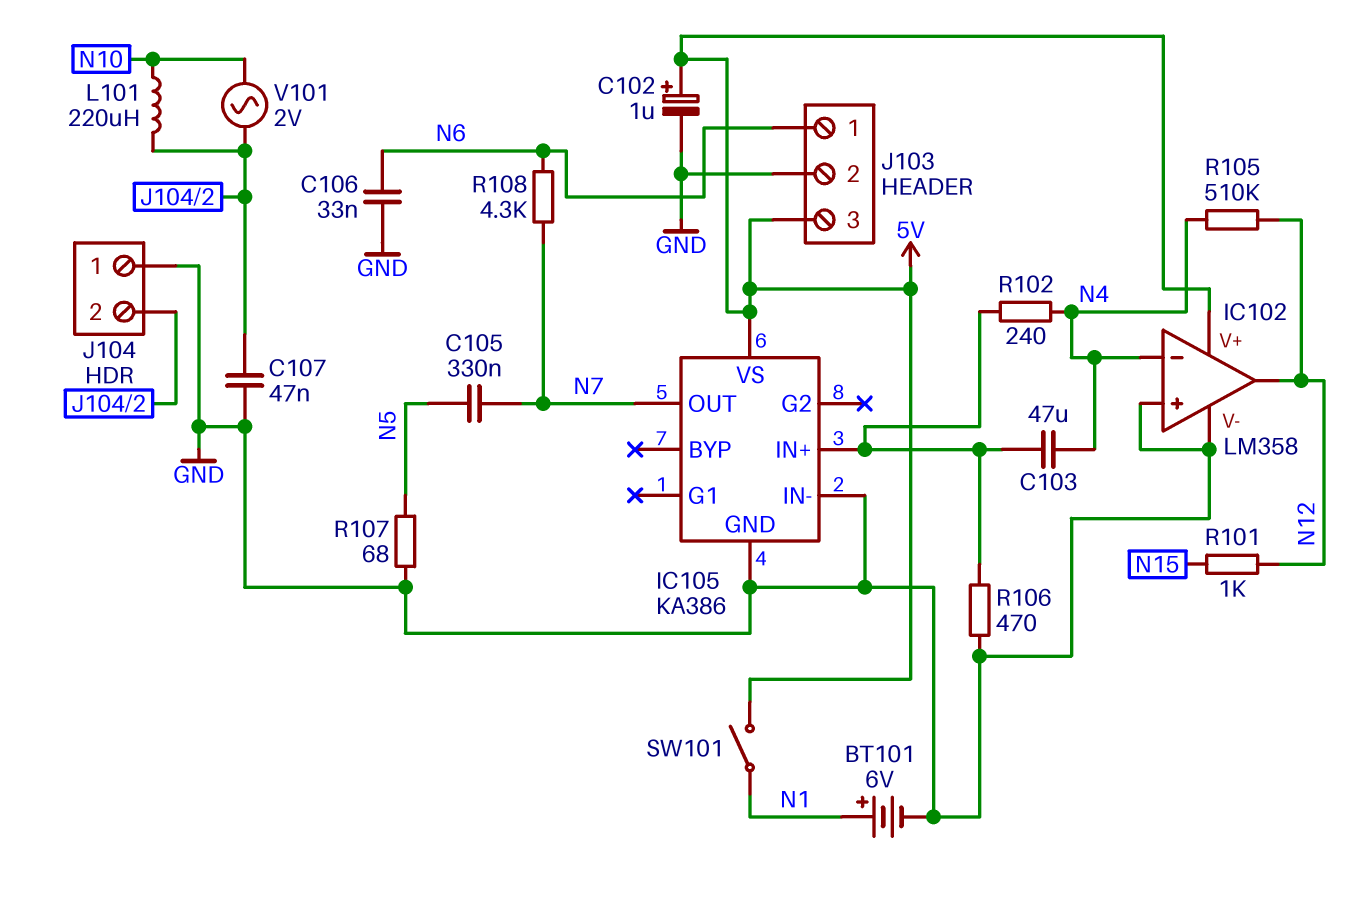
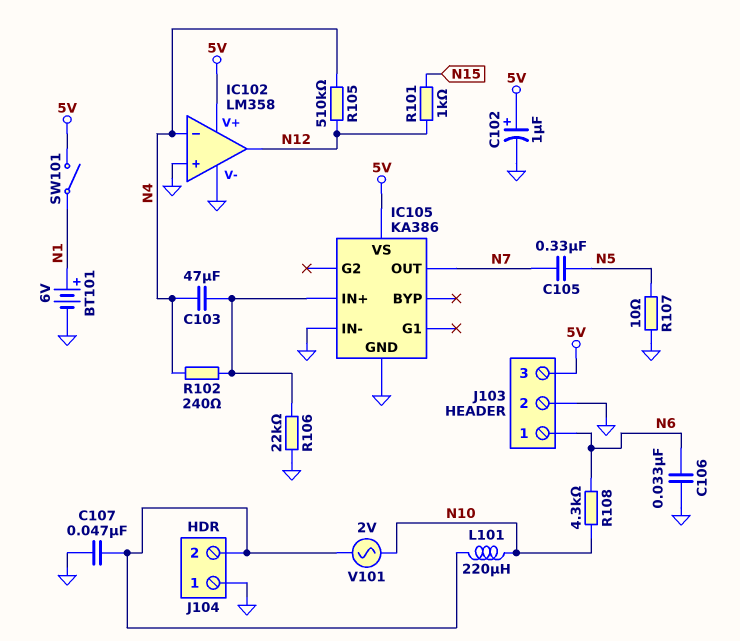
R106: 470 (GND, IC105/IN+) -> 22k (GND, IC105/IN+)
R107: 68 (GND, N5) -> 10 (GND, N5)
R108: 4.3k (N6, N7) -> 4.3k (N6, N10)

